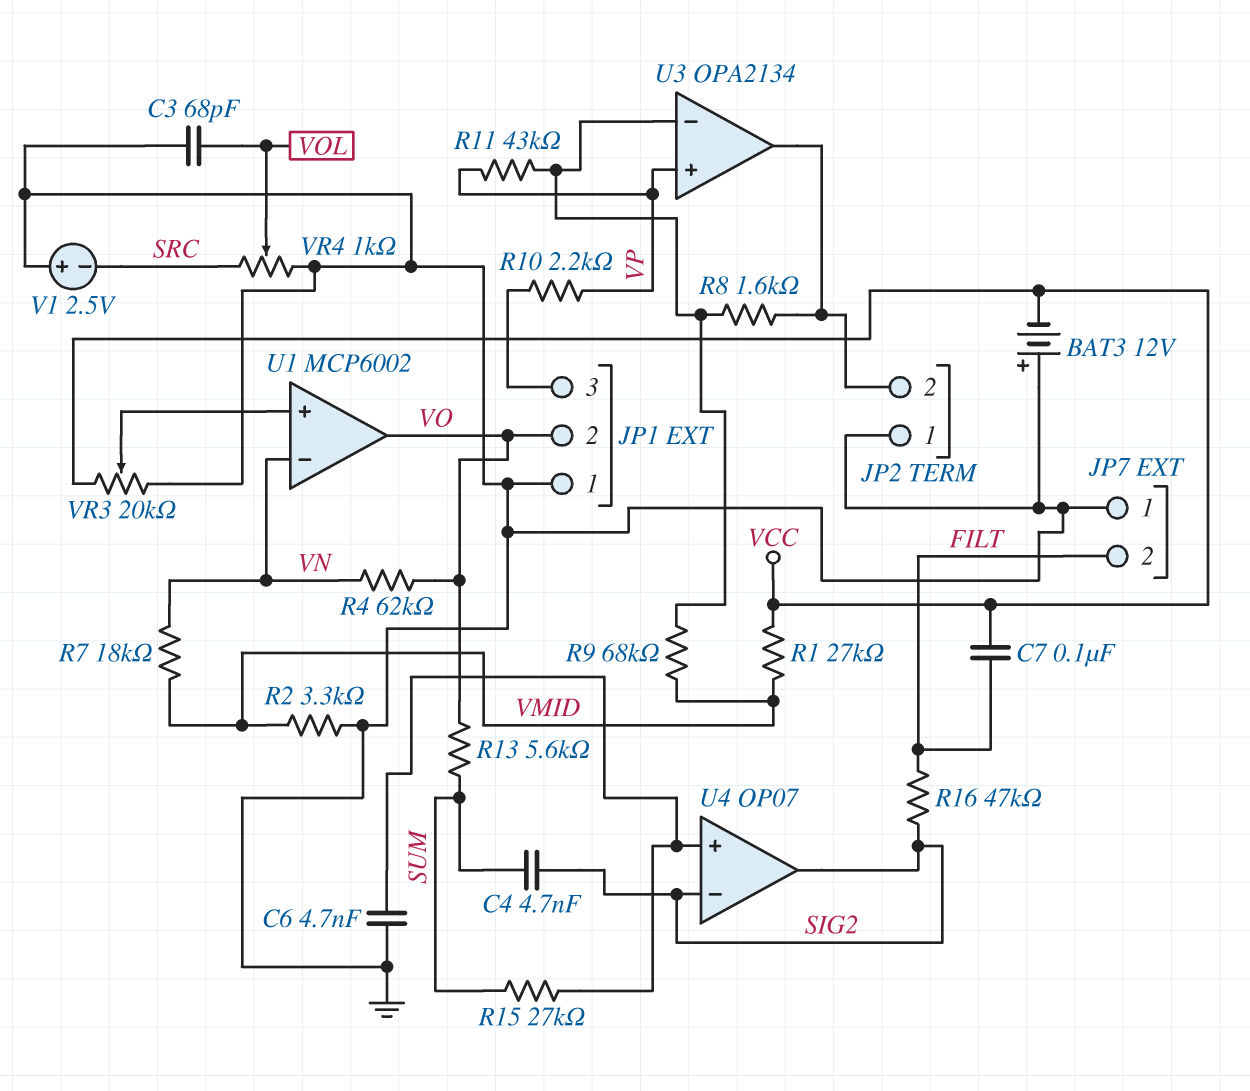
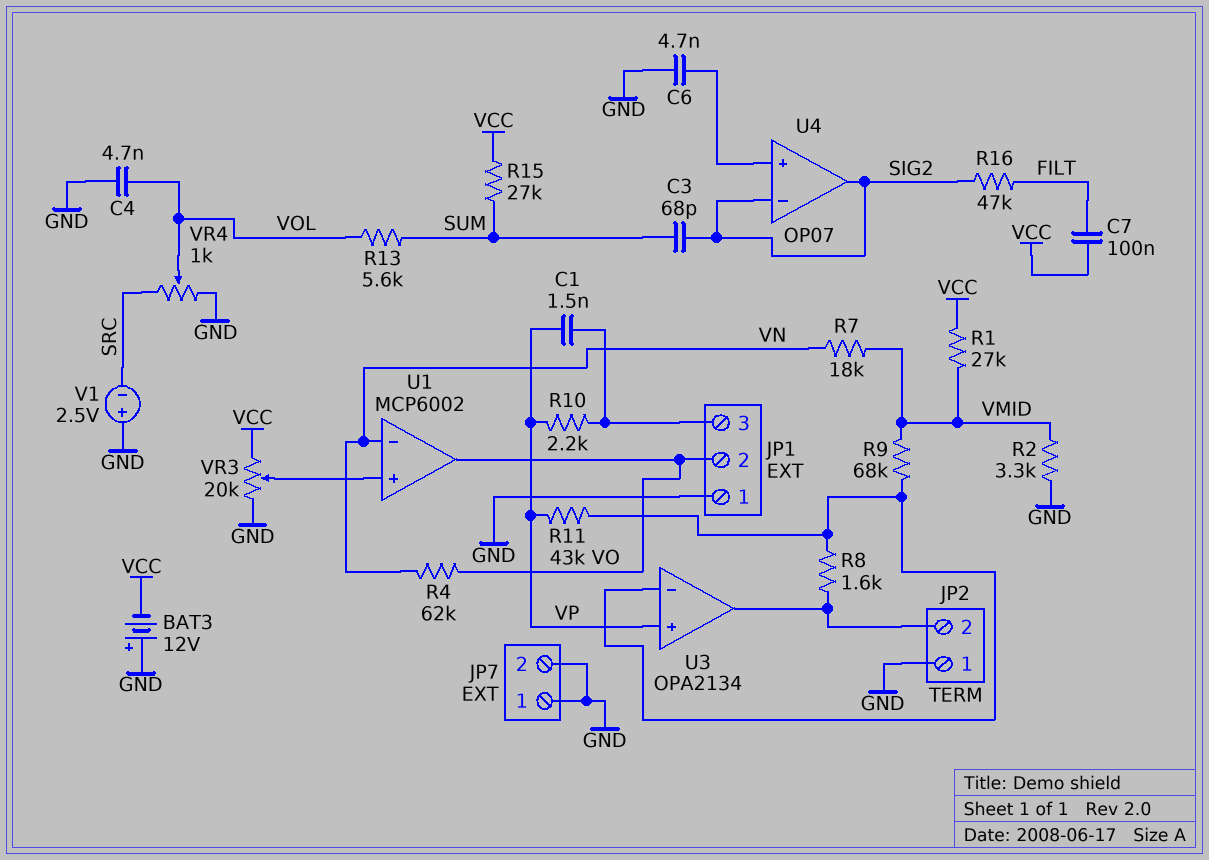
C1: none -> 1.5nF (JP1/3, VP)
C3: 68pF (GND, VOL) -> 68pF (SIG2, SUM)
C4: 4.7nF (SIG2, SUM) -> 4.7nF (GND, VOL)
JP7 pin 2: FILT -> GND
R13: 5.6k (SUM, VO) -> 5.6k (SUM, VOL)
R15: 27k (SUM, U4/in+) -> 27k (SUM, VCC)

